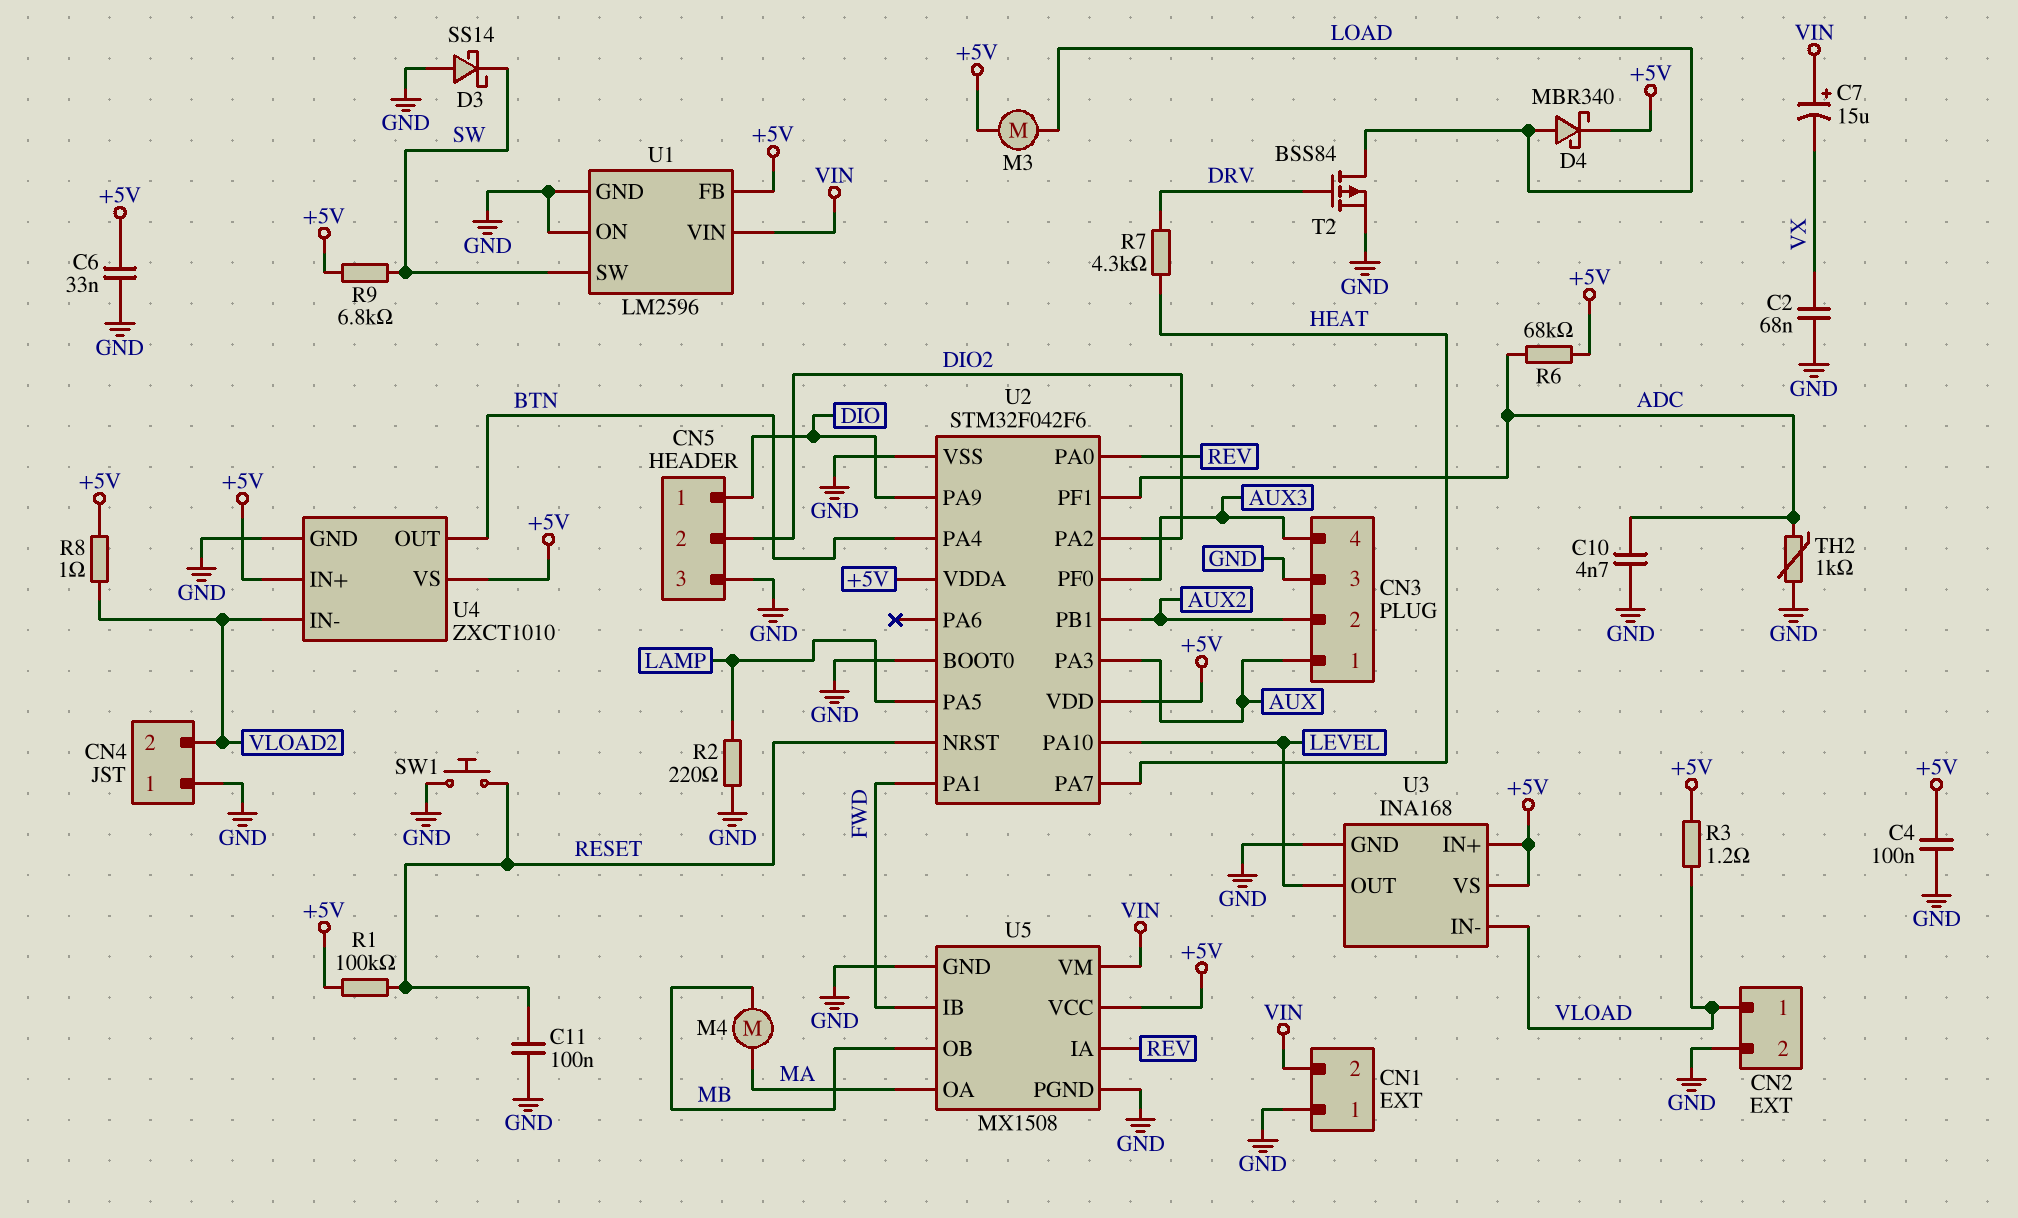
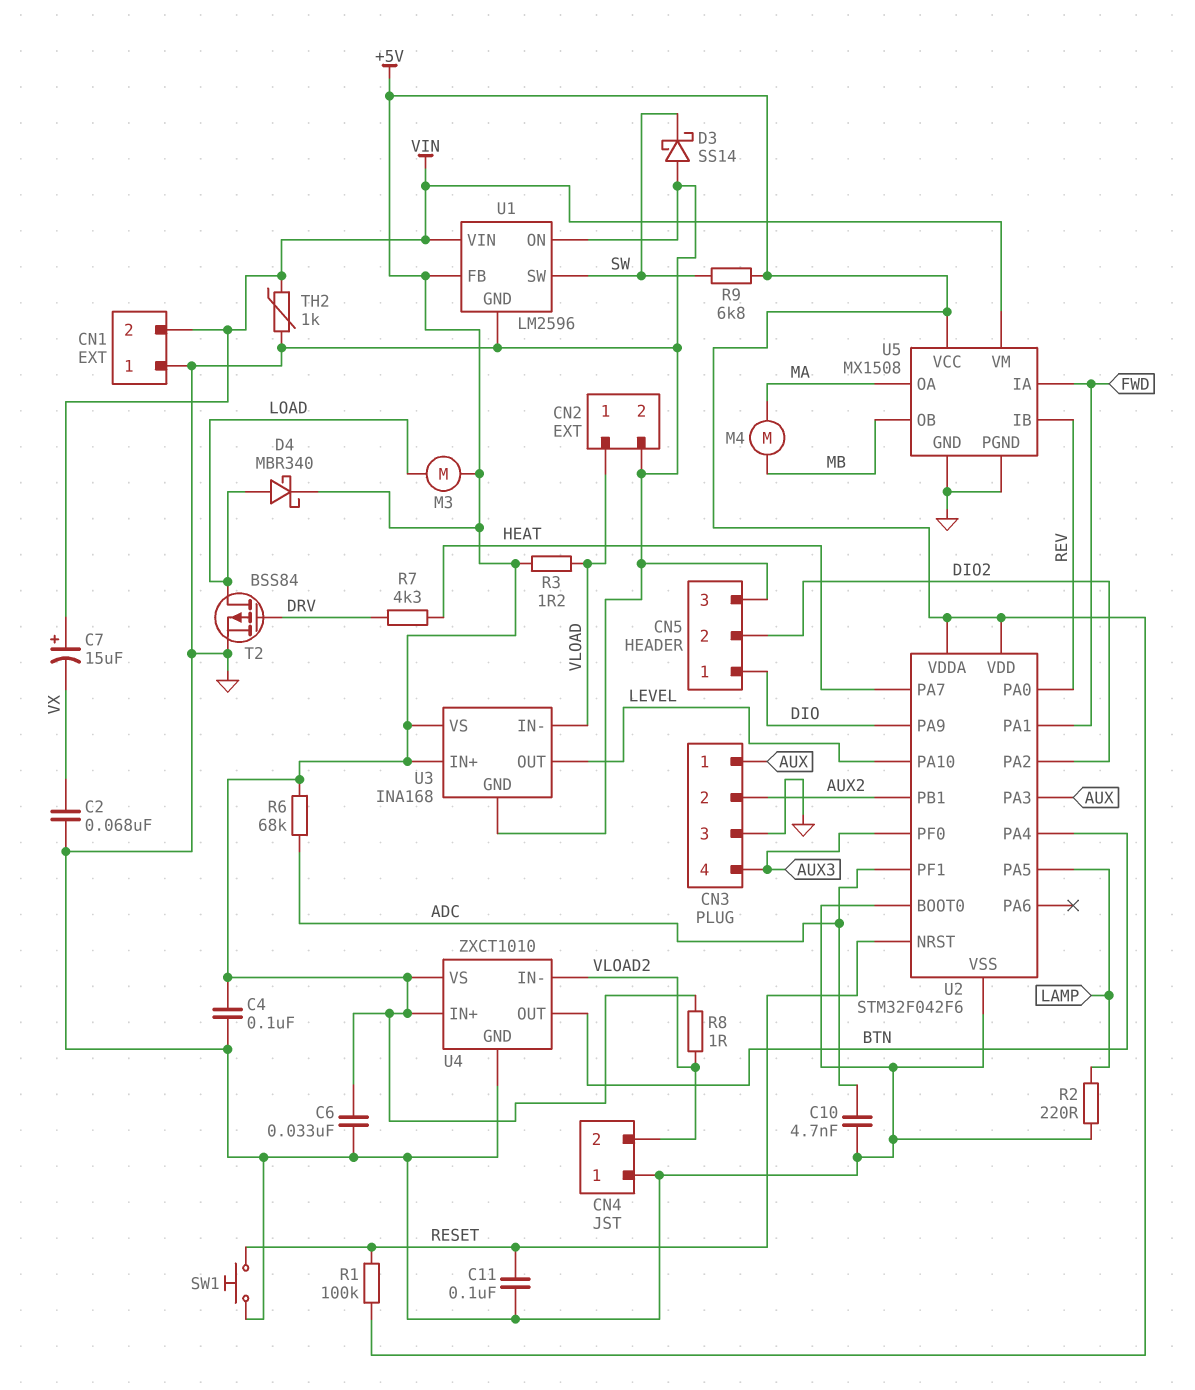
TH2: 1k (ADC, GND) -> 1k (GND, VIN)
U5 pin IA: REV -> FWD
U5 pin IB: FWD -> REV

